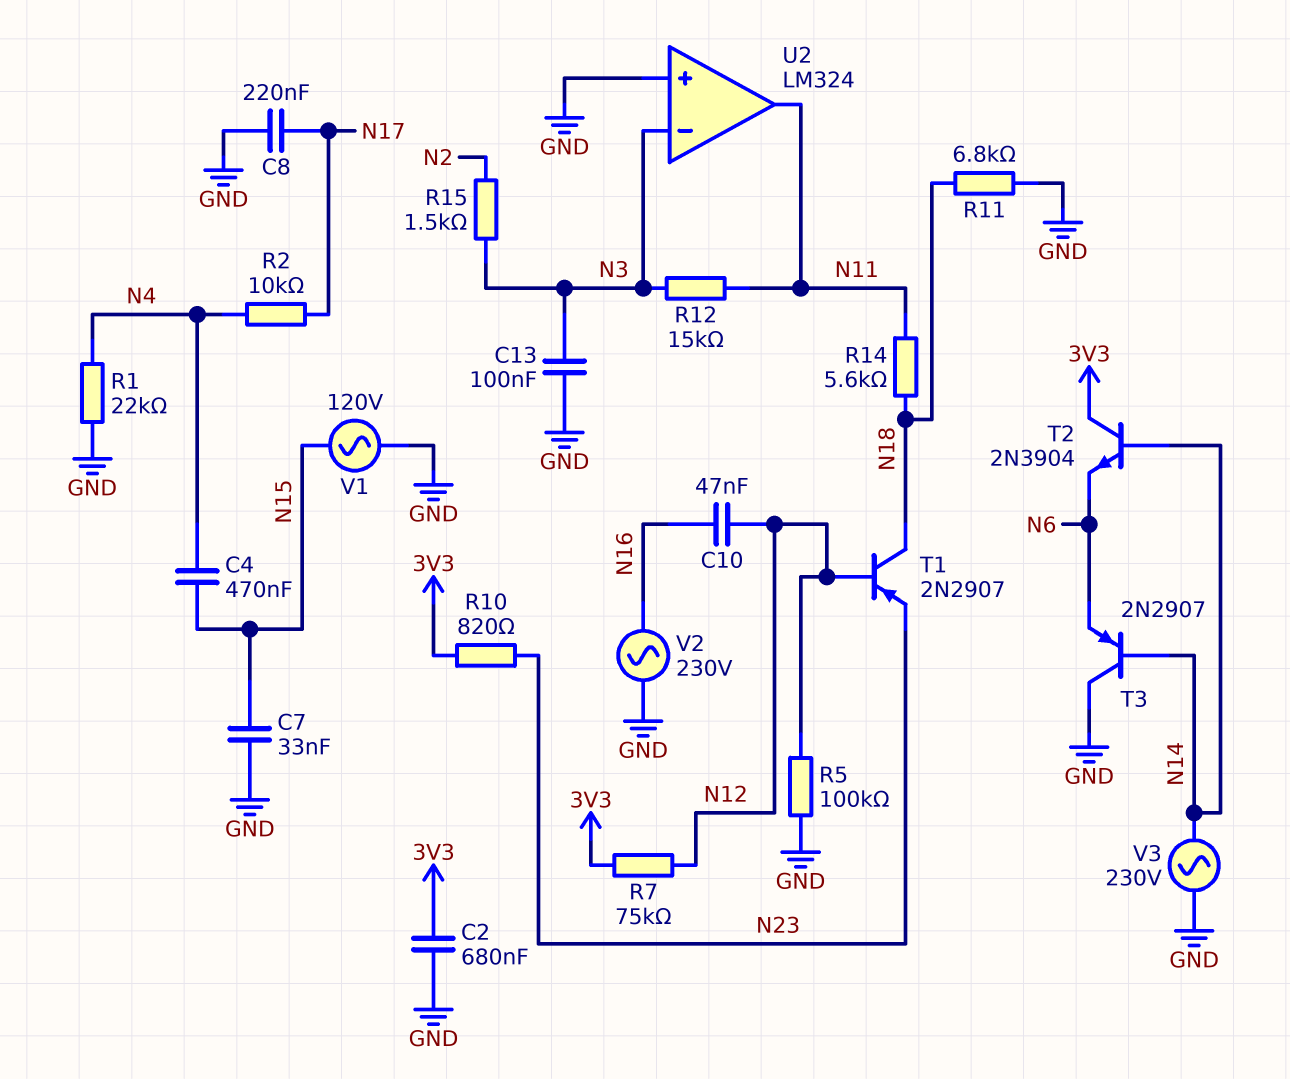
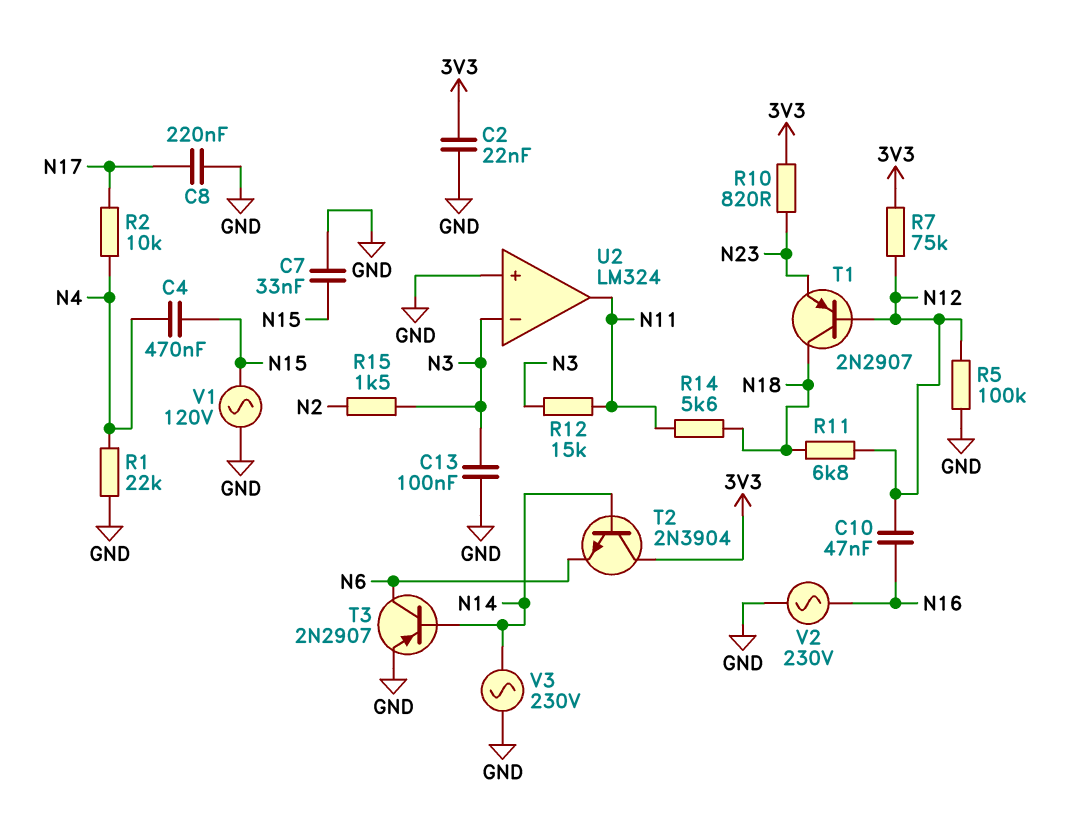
C2: 680nF (3V3, GND) -> 22nF (3V3, GND)
R11: 6.8k (GND, N18) -> 6.8k (N12, N18)
T3: PNP 2N2907 (B N14, C GND, E N6) -> PNP 2N2907 (B N14, C N6, E GND)

